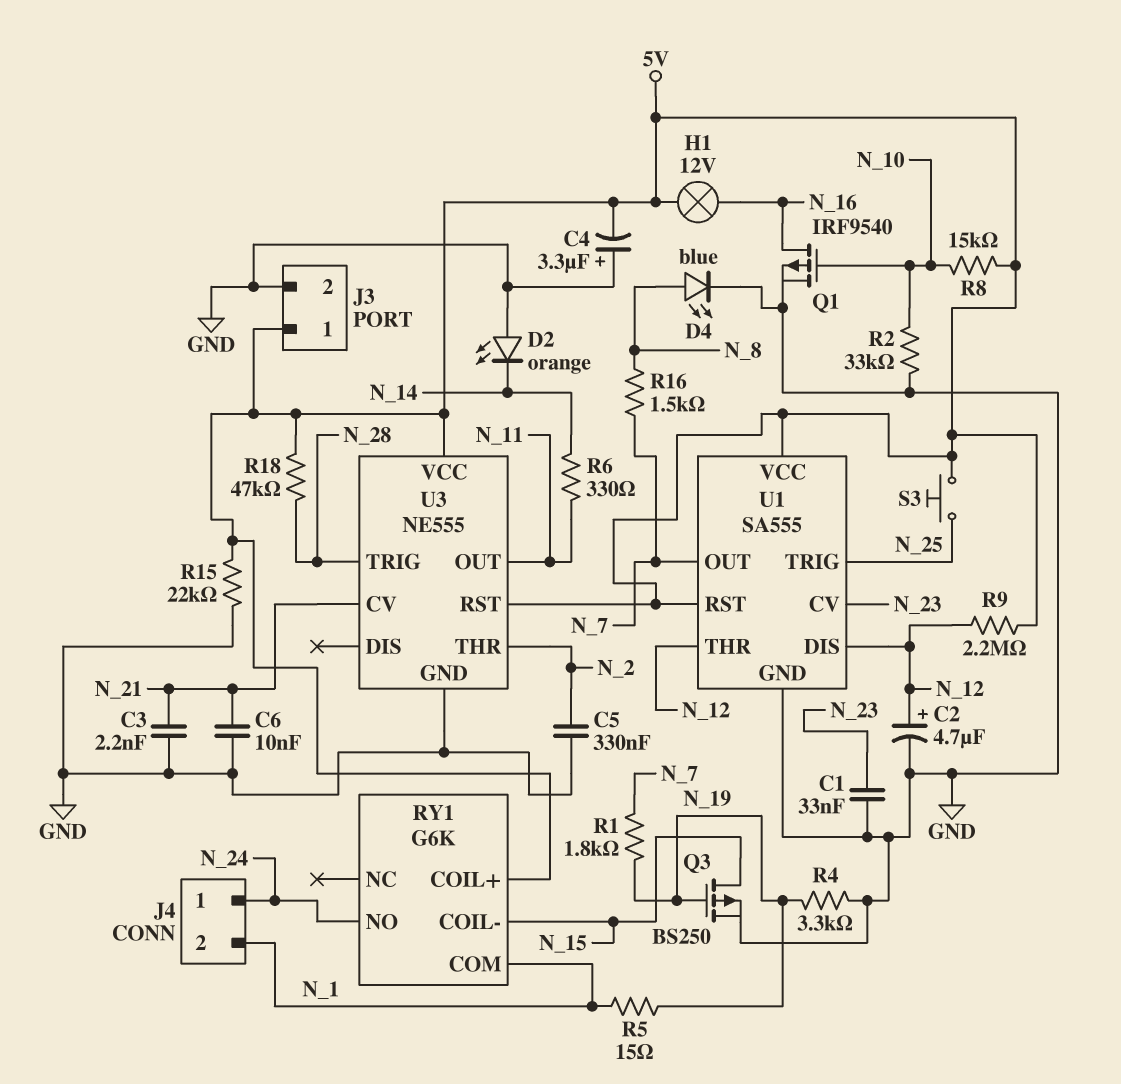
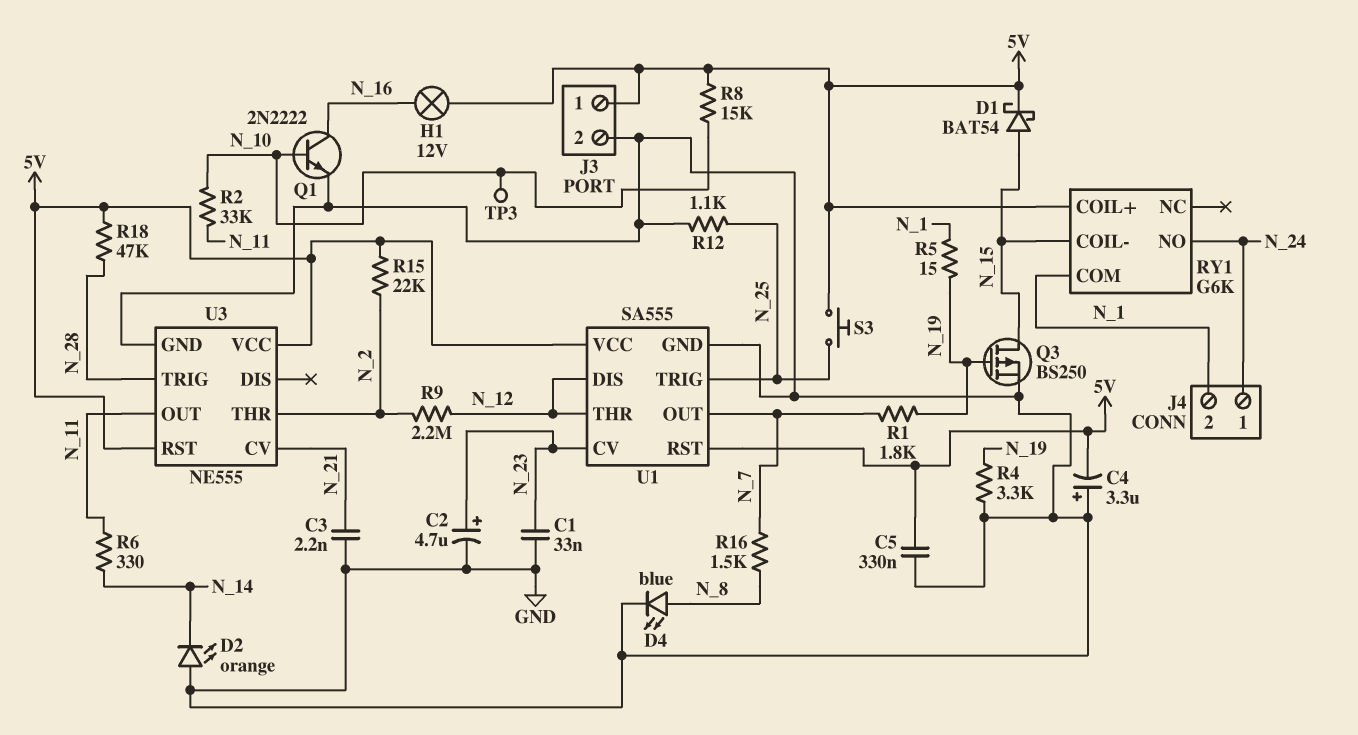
C2: 4.7uF (plus N_12, minus GND) -> 4.7uF (plus N_23, minus GND)
C5: 330nF (GND, N_2) -> 330nF (5V, GND)
C6: 10nF (GND, N_21) -> none
D1: none -> schottky BAT54 (A N_15, K 5V)
Q1: PMOS IRF9540 (G N_10, D N_16, S GND) -> NPN 2N2222 (B N_10, C N_16, E GND)
R2: 33k (GND, N_10) -> 33k (N_10, N_11)
R9: 2.2M (5V, N_12) -> 2.2M (N_2, N_12)
R12: none -> 1.1k (GND, N_25)
R15: 22k (5V, GND) -> 22k (5V, N_2)
TP3: none -> test point (N_10)

